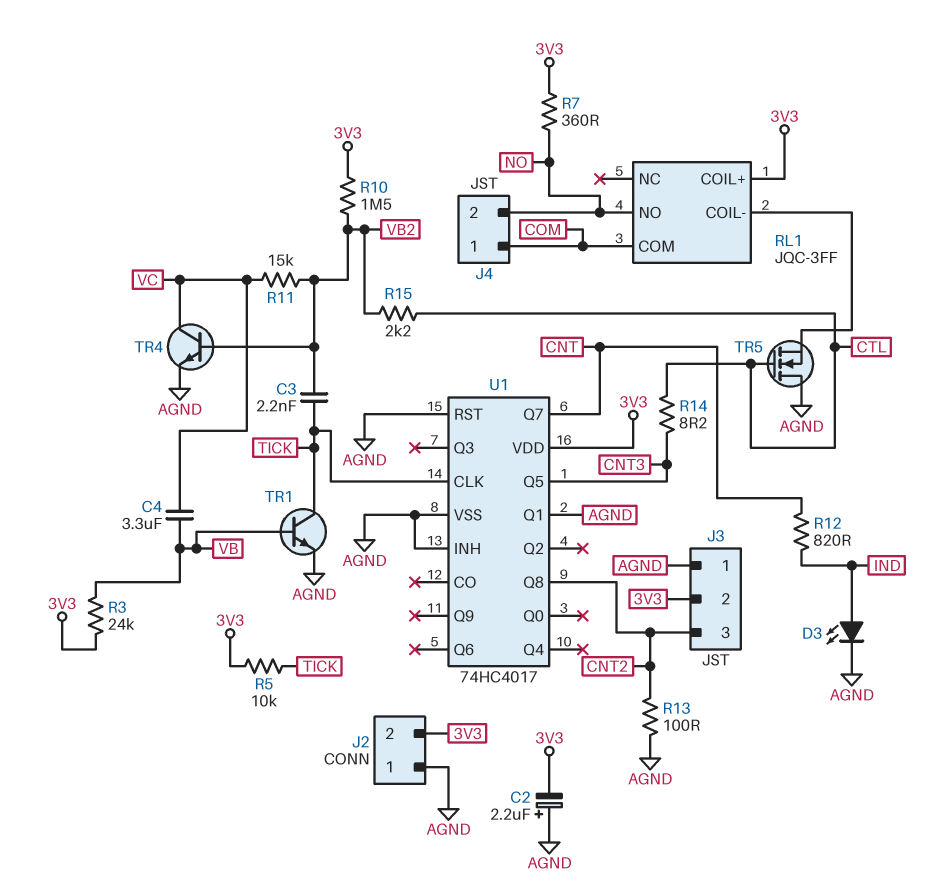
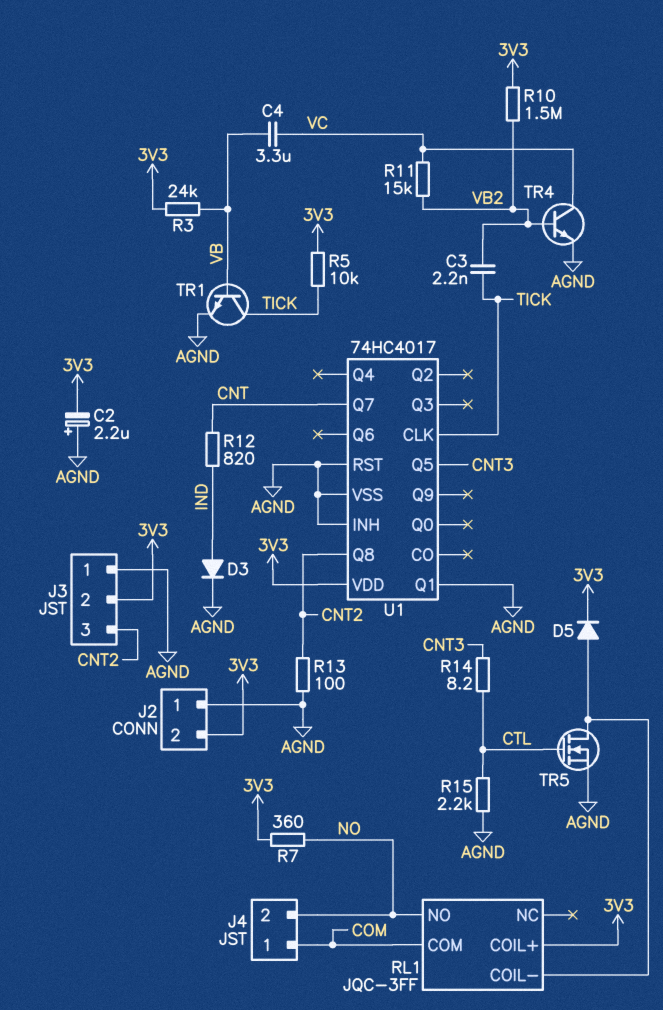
D3: LED (A IND, K AGND) -> diode (A IND, K AGND)
D5: none -> diode (A RL1/COIL-, K 3V3)
R15: 2.2k (CTL, VB2) -> 2.2k (AGND, CTL)
TR5: NMOS (G CTL, D AGND, S RL1/COIL-) -> NMOS (G CTL, D RL1/COIL-, S AGND)

